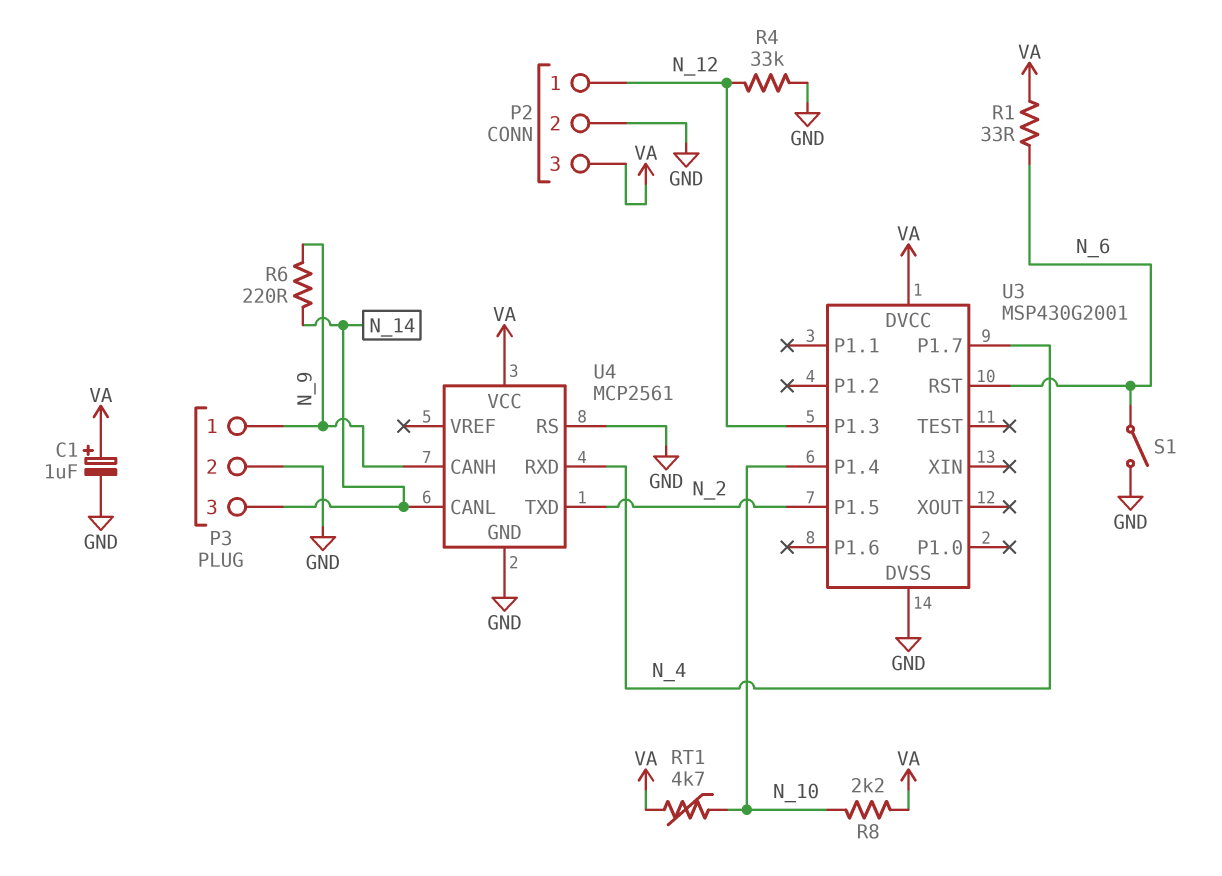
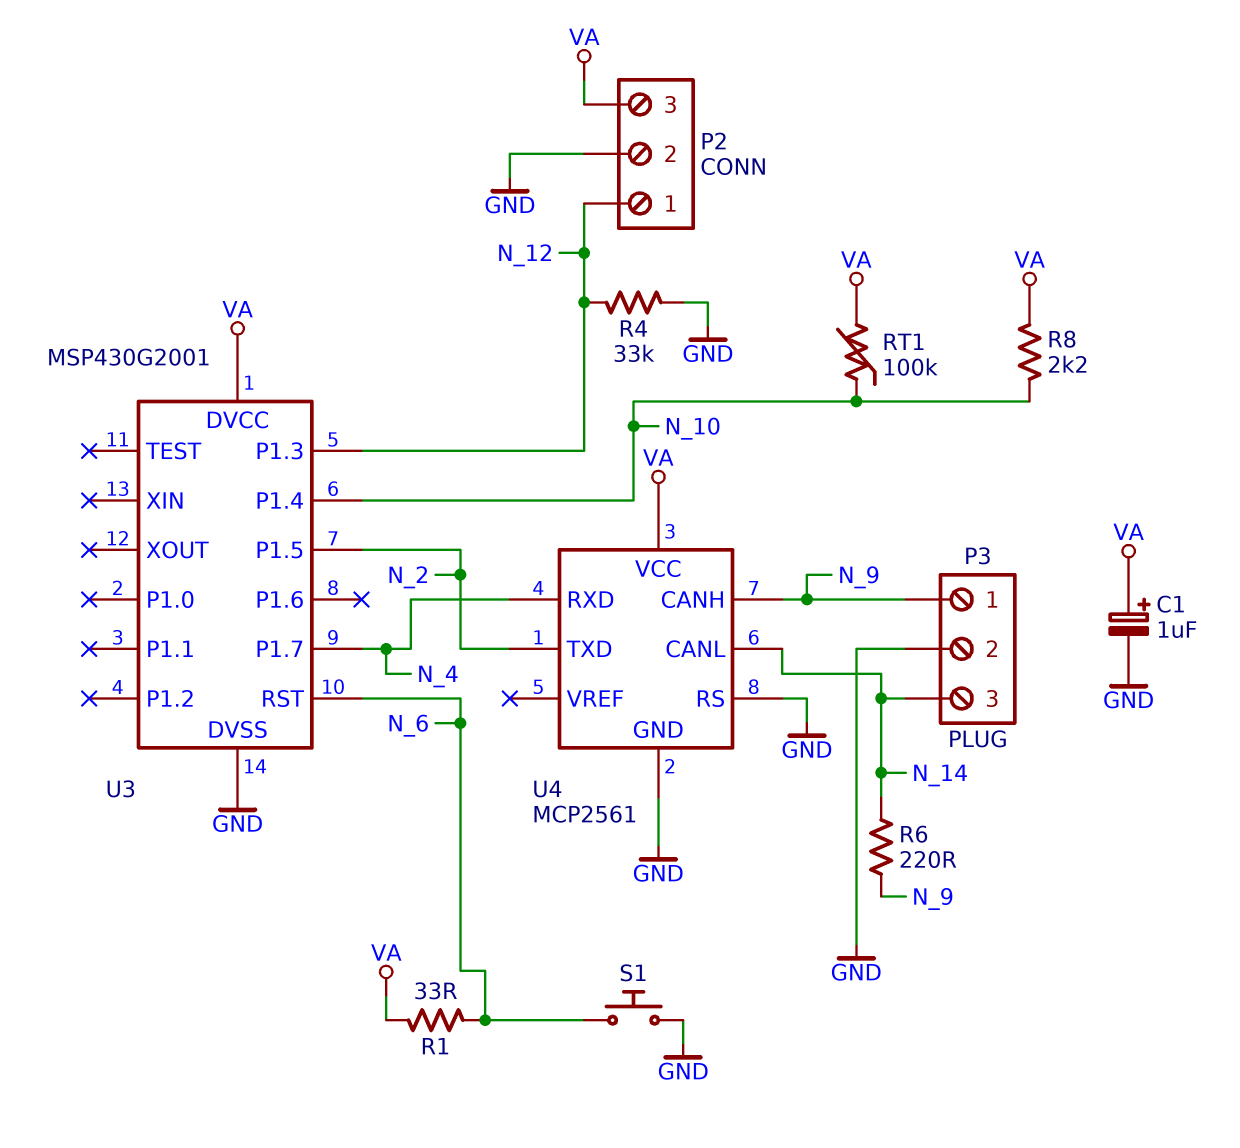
RT1: 4.7k (N_10, VA) -> 100k (N_10, VA)
S1: switch (GND, N_6) -> button (GND, N_6)

